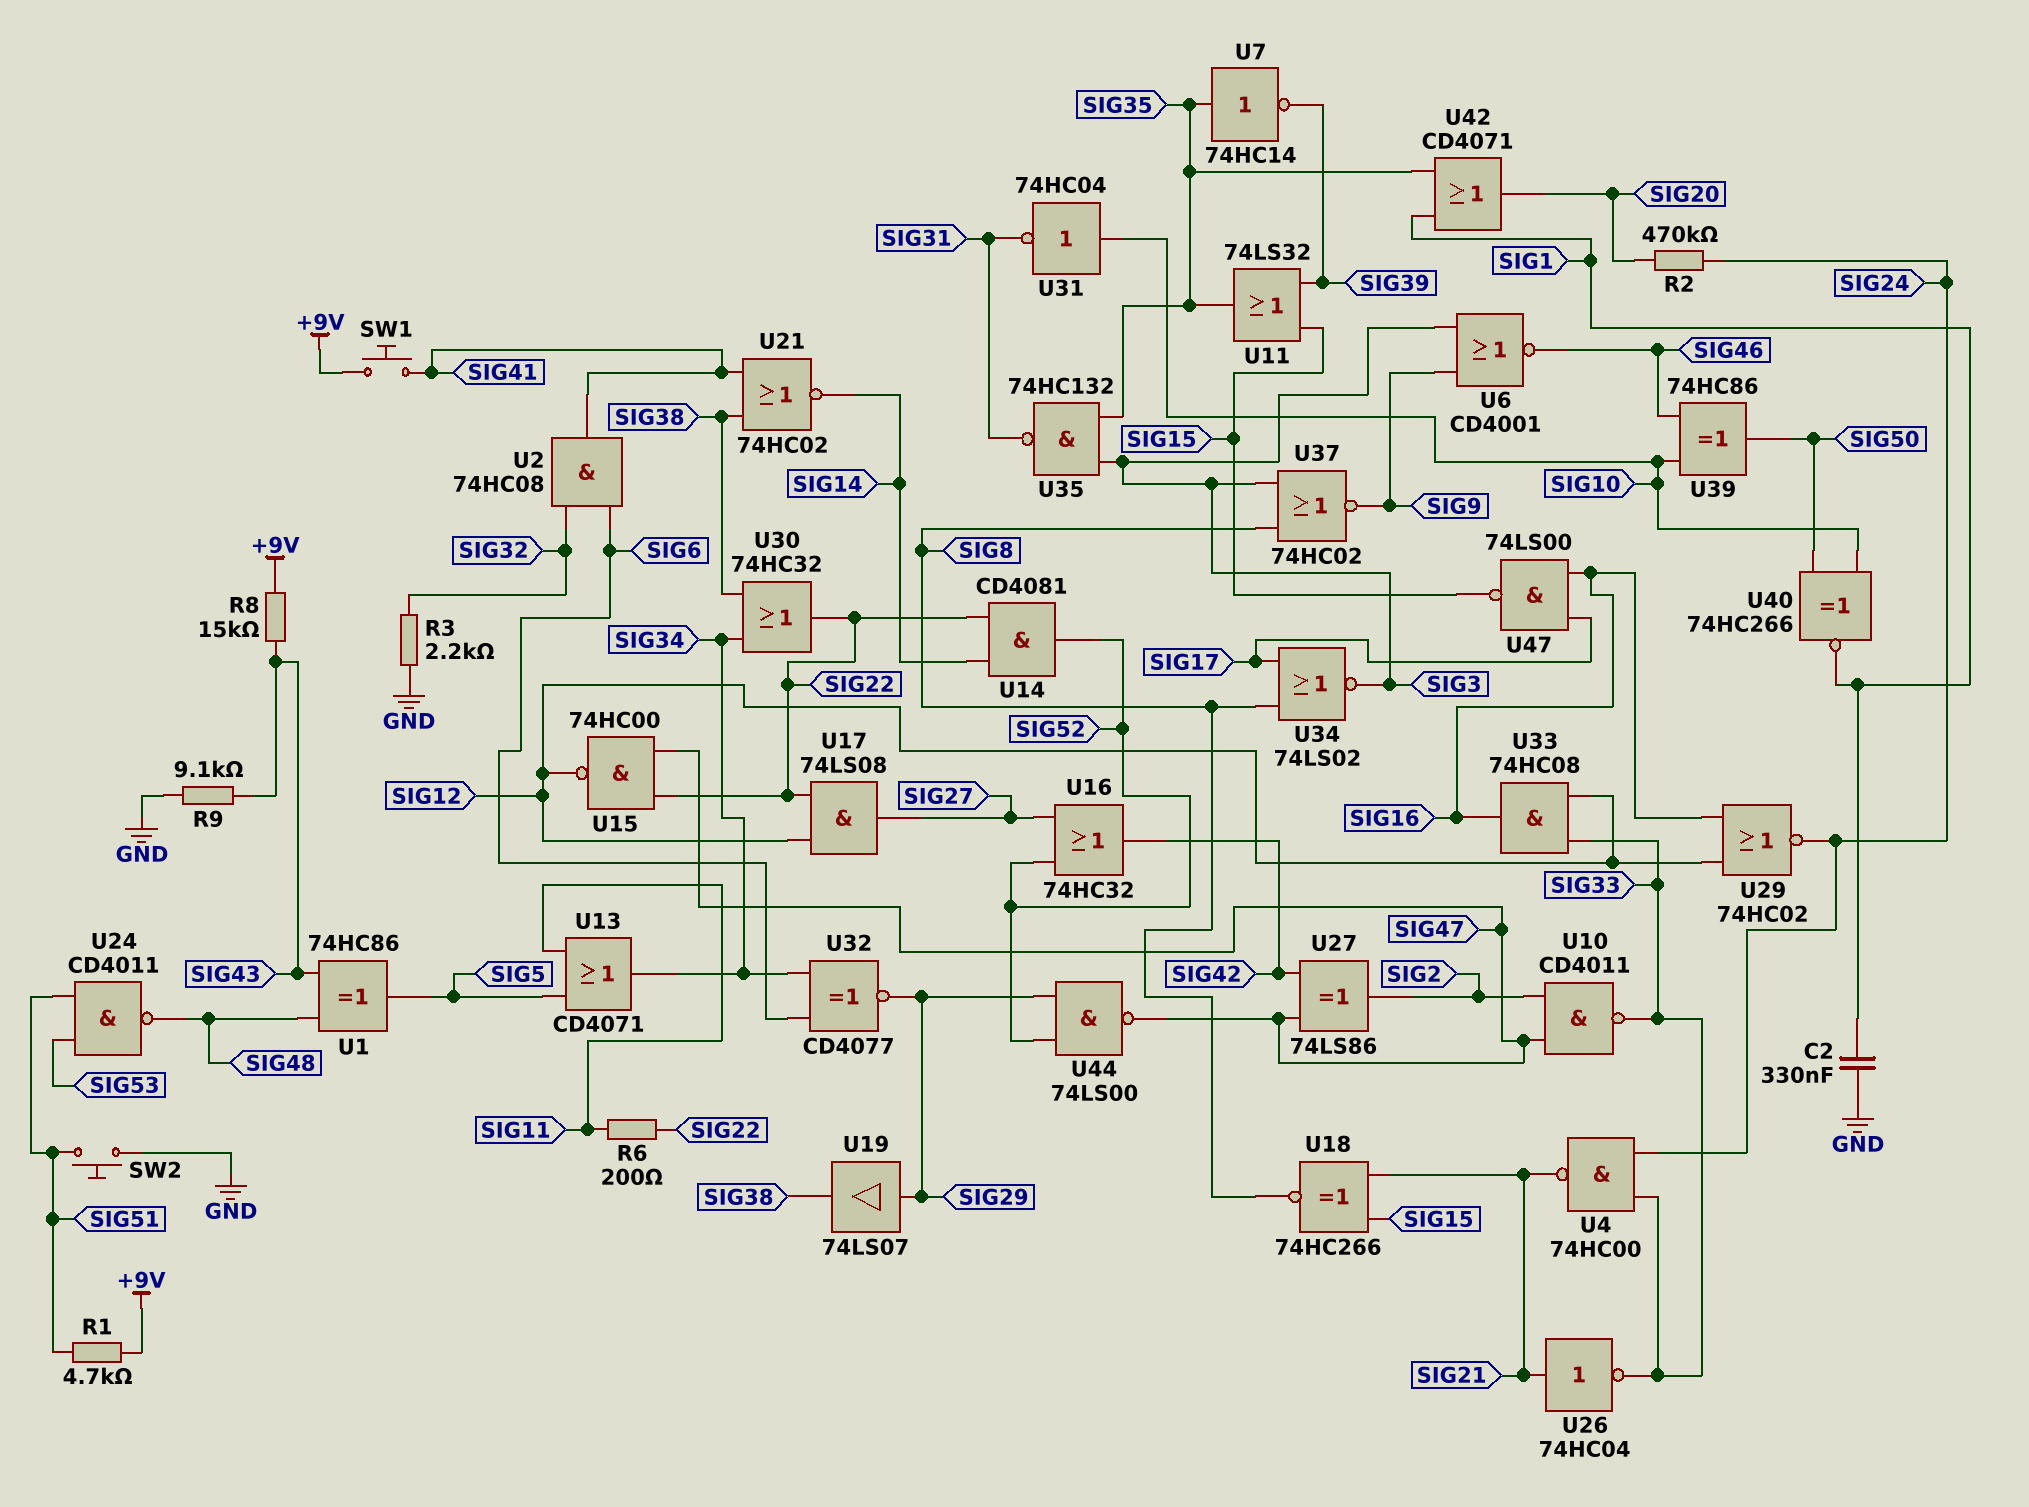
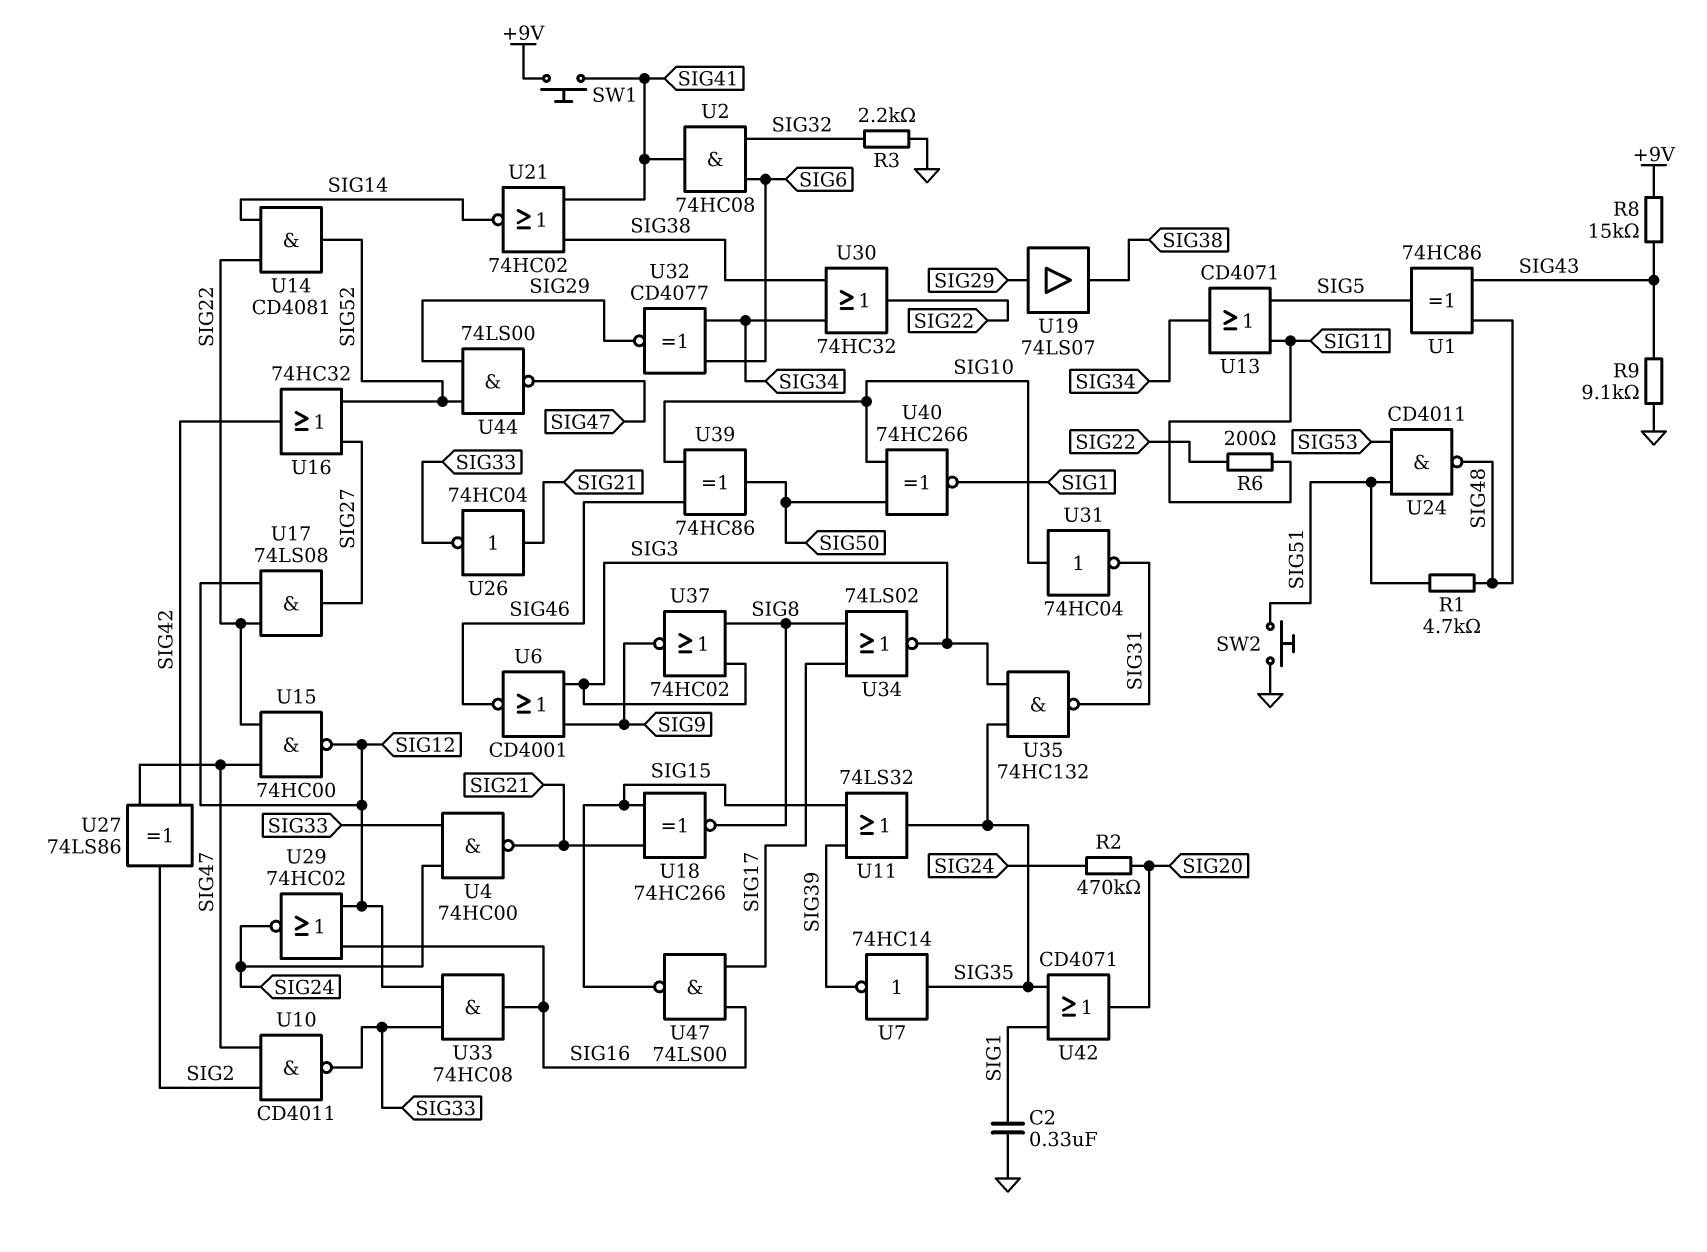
R1: 4.7k (+9V, SIG51) -> 4.7k (SIG48, SIG51)

